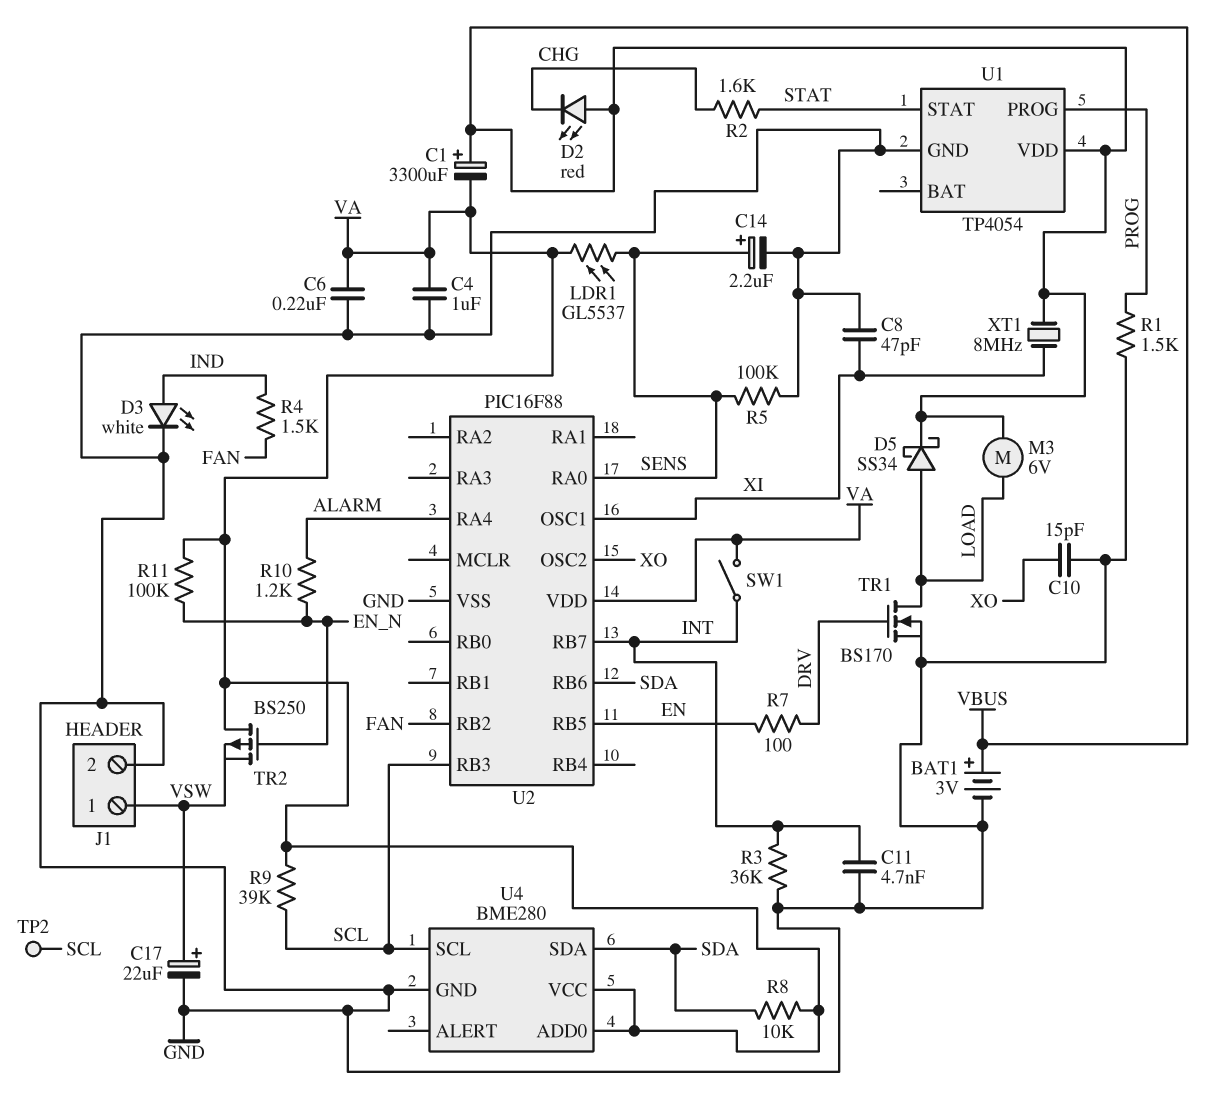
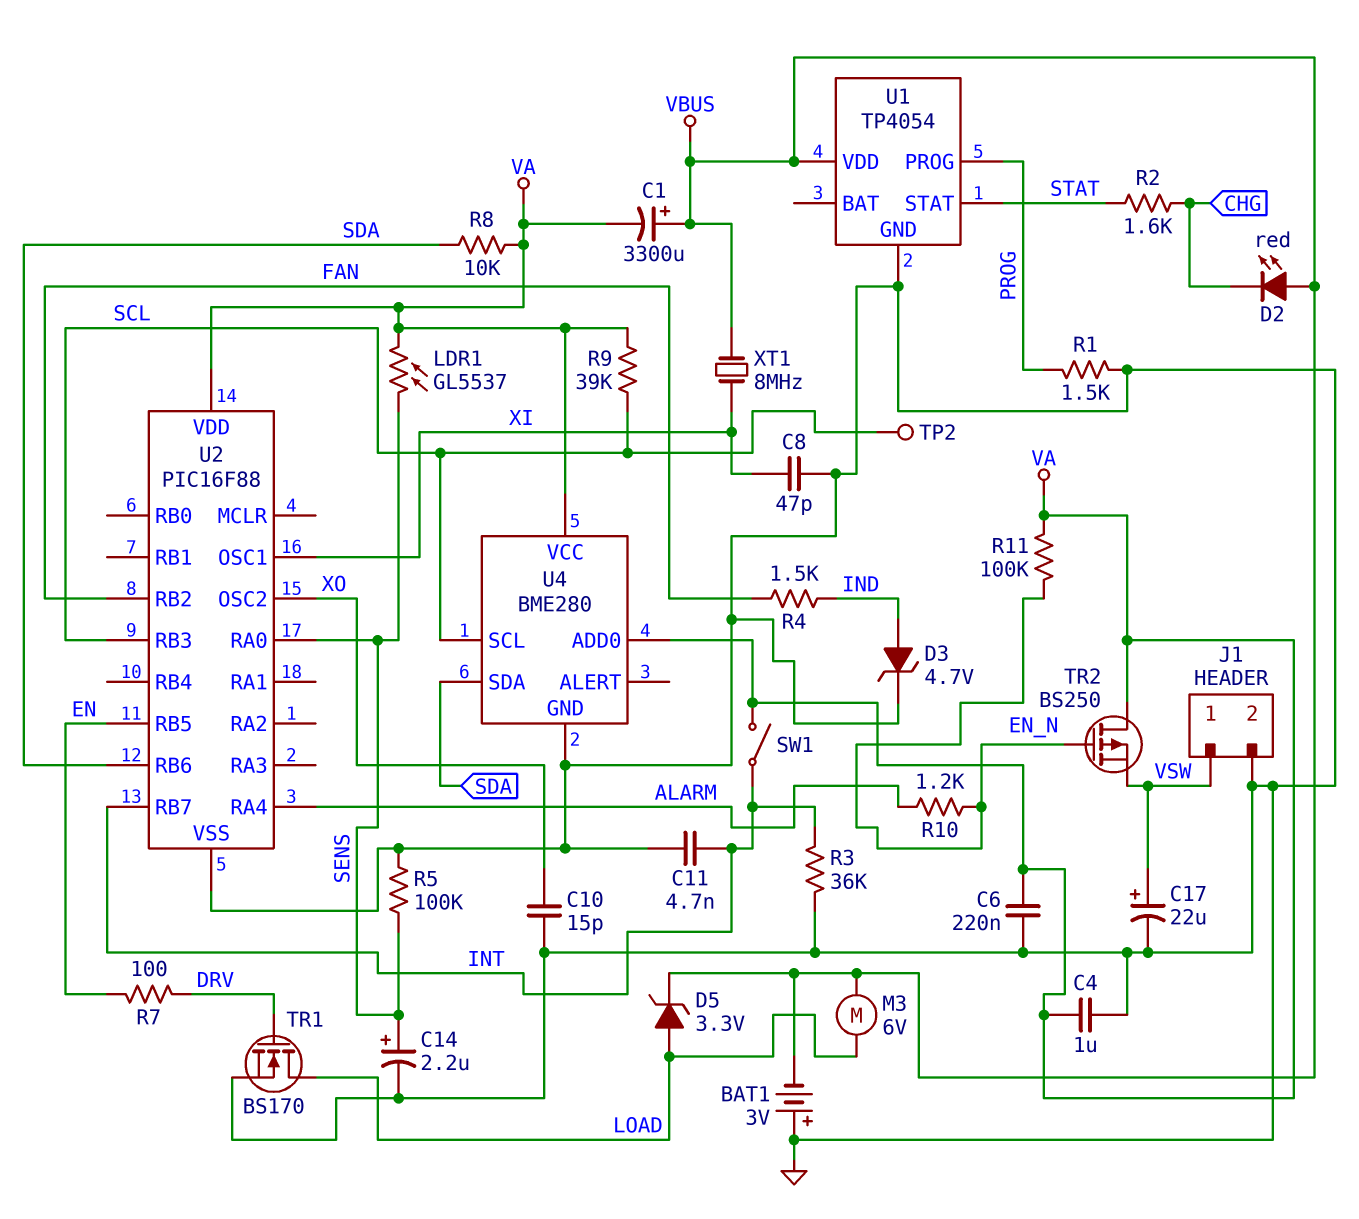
BAT1: 3V (plus VBUS, minus GND) -> 3V (plus GND, minus VBUS)
D3: LED white (A IND, K GND) -> zener 4.7V (A IND, K GND)
D5: schottky SS34 (A LOAD, K VBUS) -> zener 3.3V (A LOAD, K VBUS)

